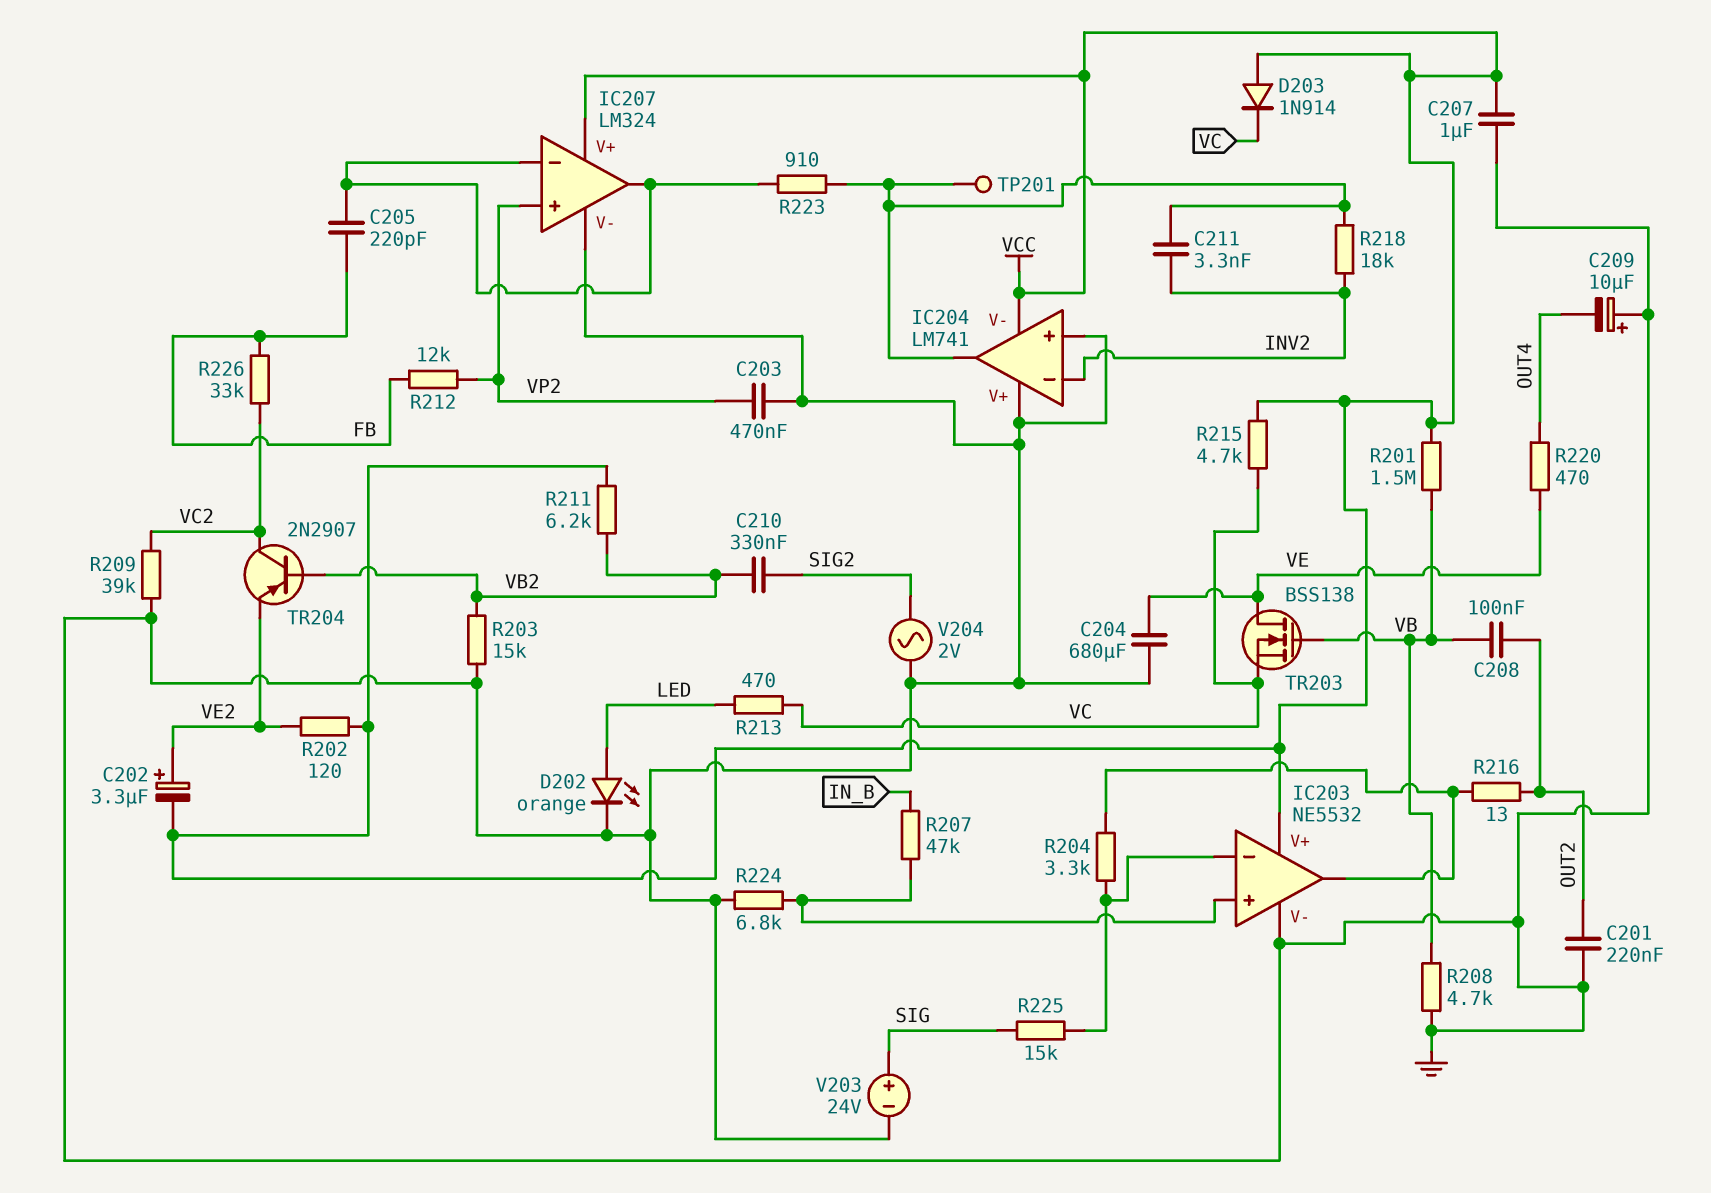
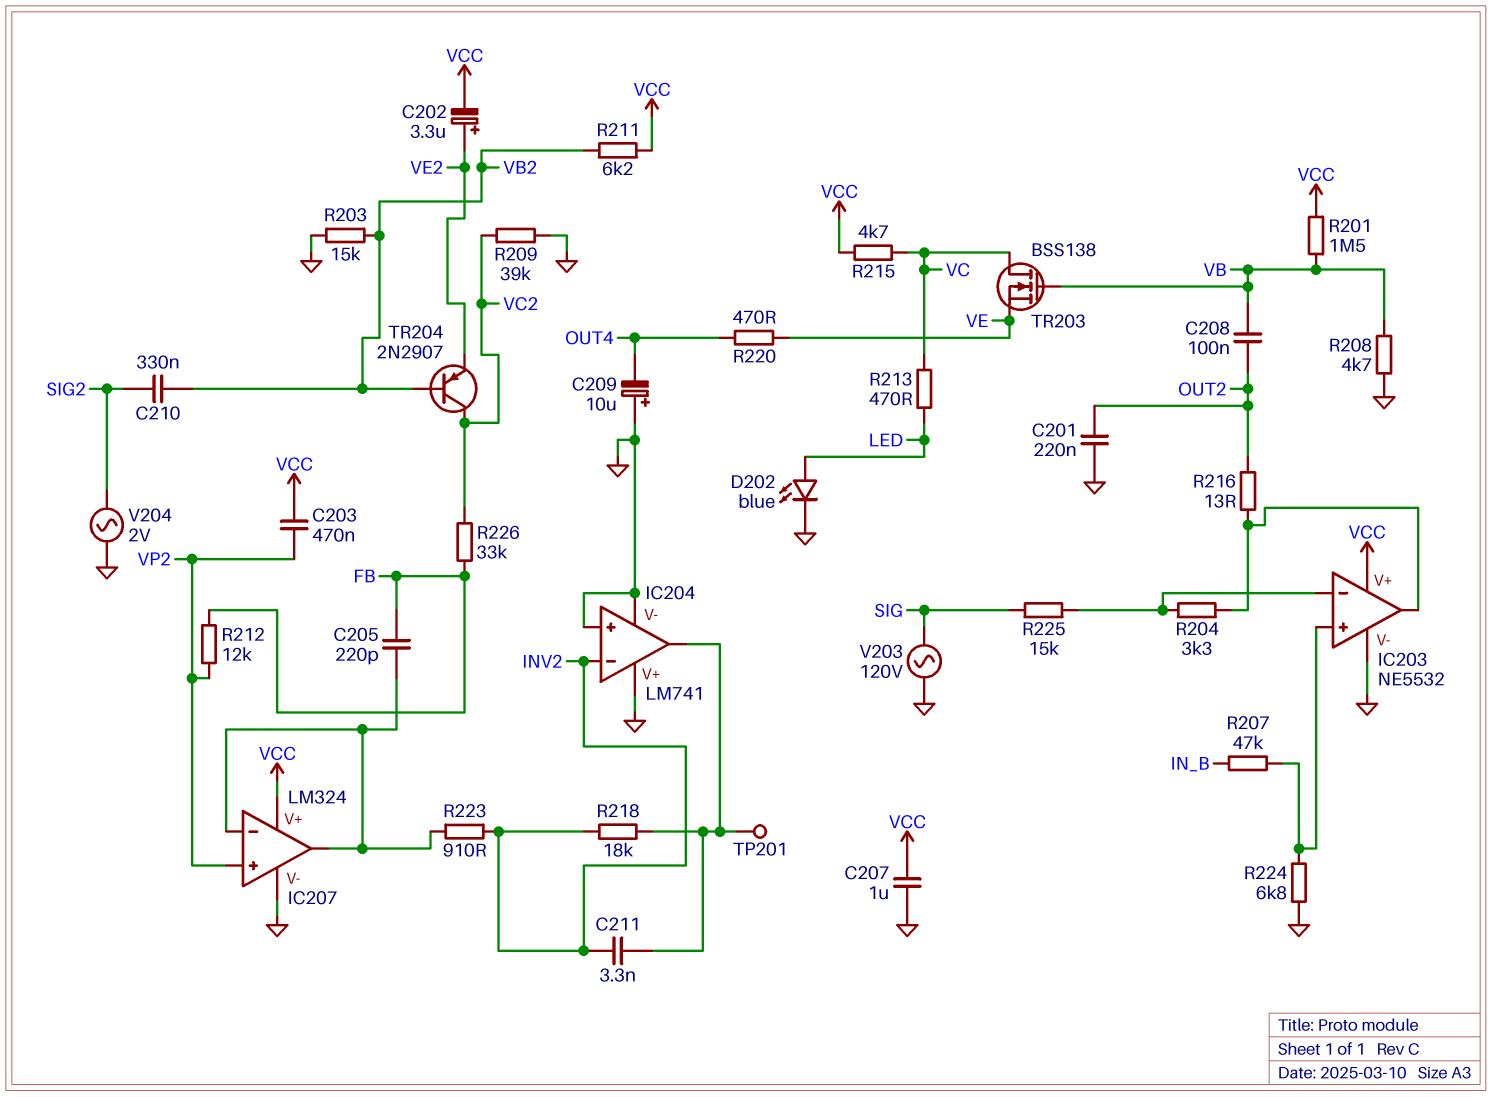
C203: 470nF (GND, VP2) -> 470nF (VCC, VP2)
C204: 680uF (GND, VE) -> none
D202: LED orange (A LED, K GND) -> LED blue (A LED, K GND)
D203: diode 1N914 (A VCC, K VC) -> none
IC204 pin V-: VCC -> GND
R202: 120 (VCC, VE2) -> none
R223: 910 (IC204/out, IC207/in-) -> 910 (IC207/in-, INV2)
TR203: NMOS BSS138 (G VB, D VE, S VC) -> NMOS BSS138 (G VB, D VC, S VE)
V203: 24V (plus SIG, minus GND) -> AC 120V (GND, SIG)

